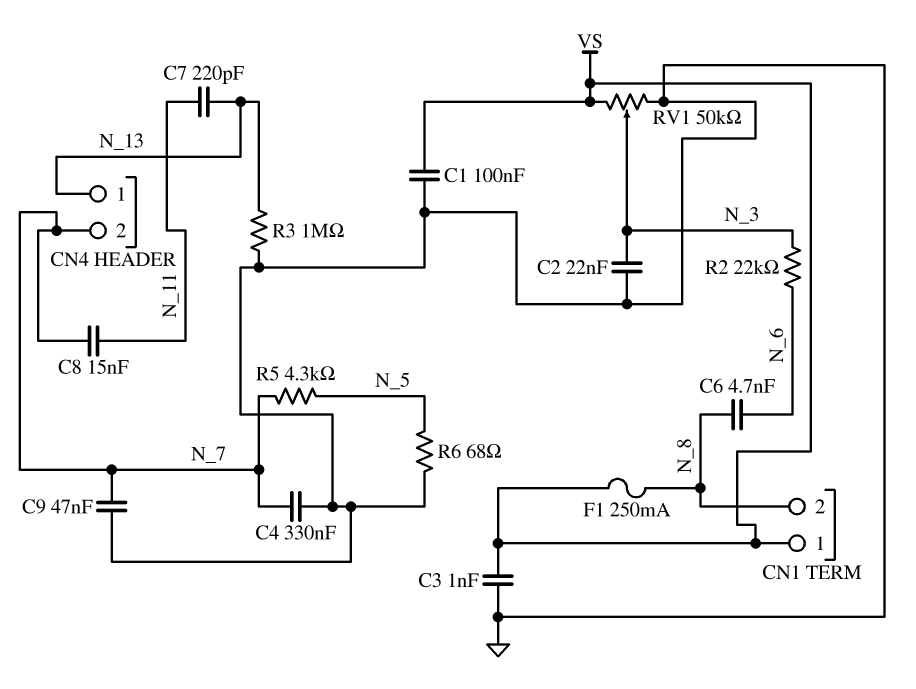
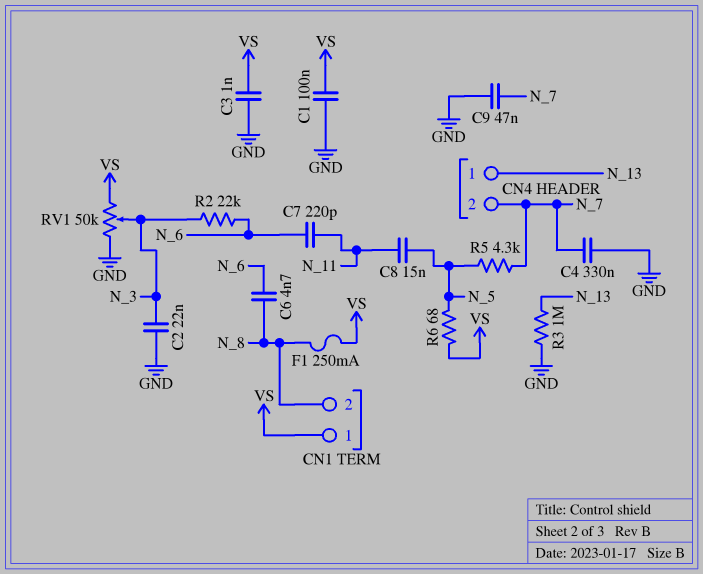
C7: 220pF (N_11, N_13) -> 220pF (N_6, N_11)
C8: 15nF (N_7, N_11) -> 15nF (N_5, N_11)
R6: 68 (GND, N_5) -> 68 (N_5, VS)

